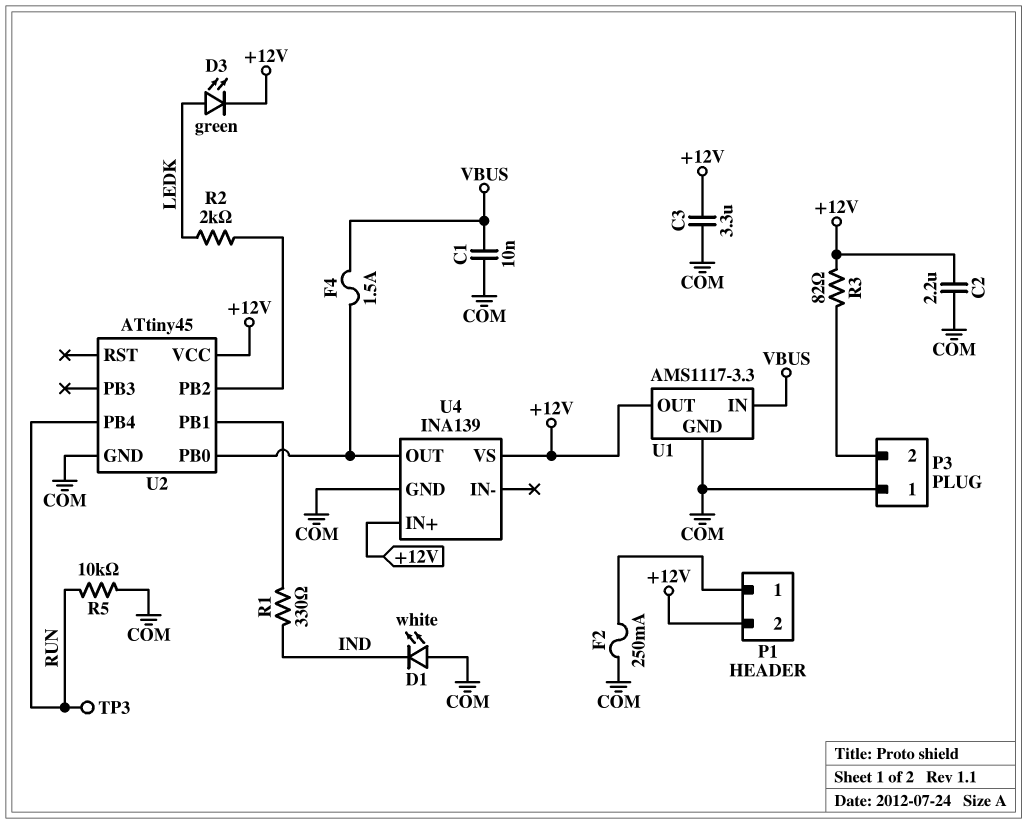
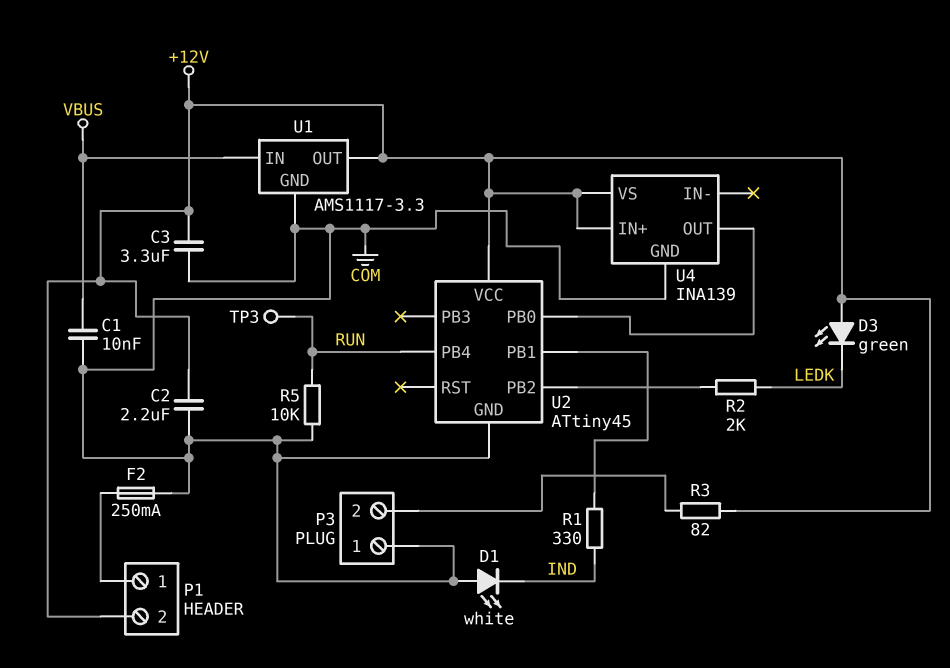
D3: LED green (A LEDK, K +12V) -> LED green (A +12V, K LEDK)
F4: 1.5A (U2/PB0, VBUS) -> none

